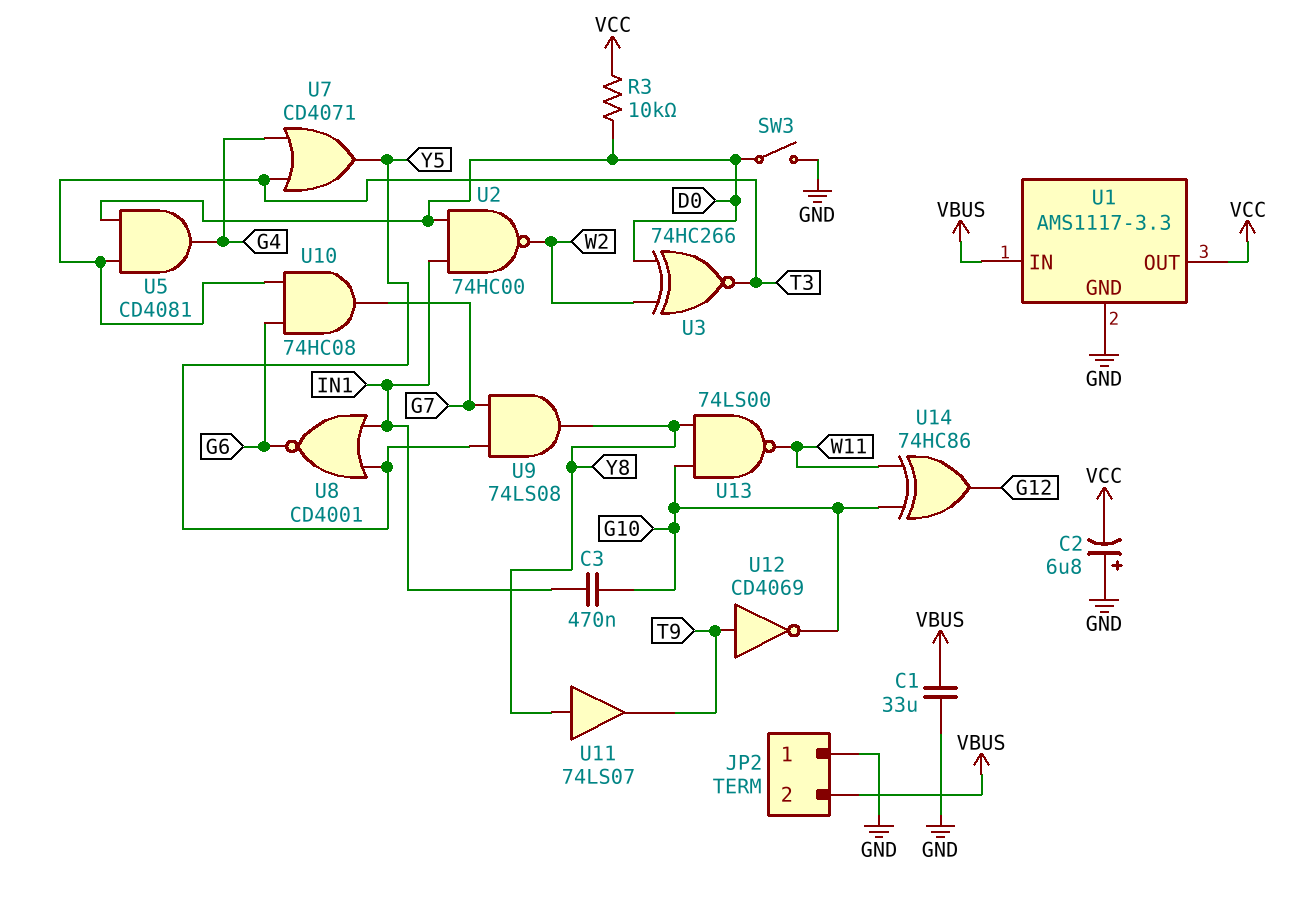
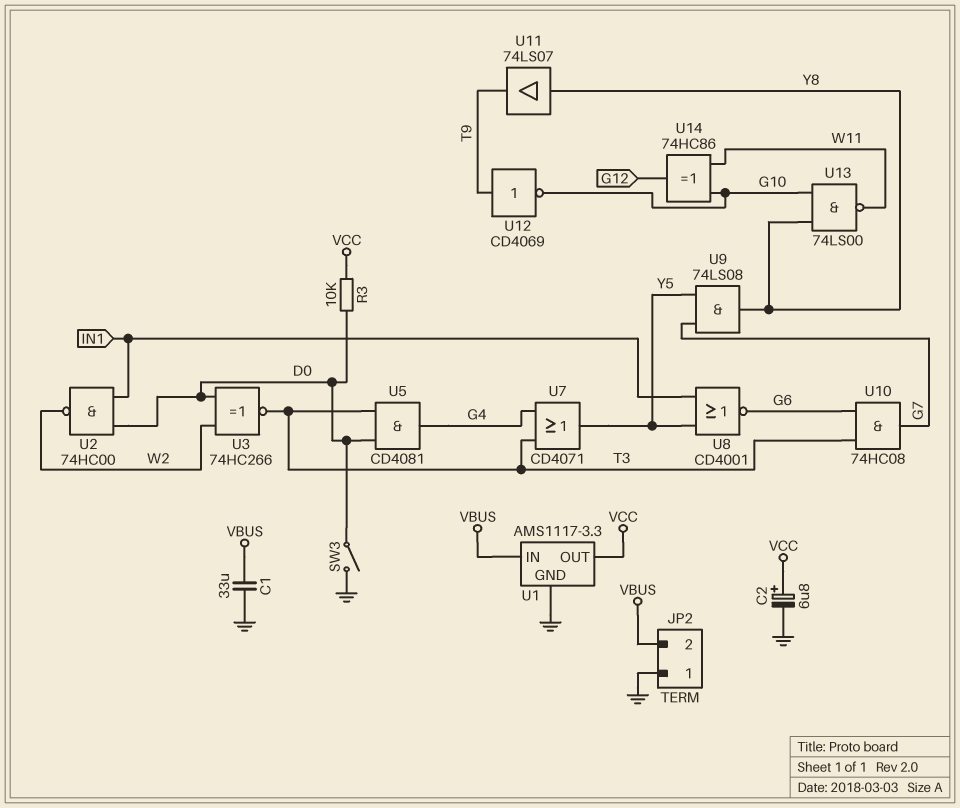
C2: 6.8uF (plus GND, minus VCC) -> 6.8uF (plus VCC, minus GND)
C3: 470nF (G10, IN1) -> none

